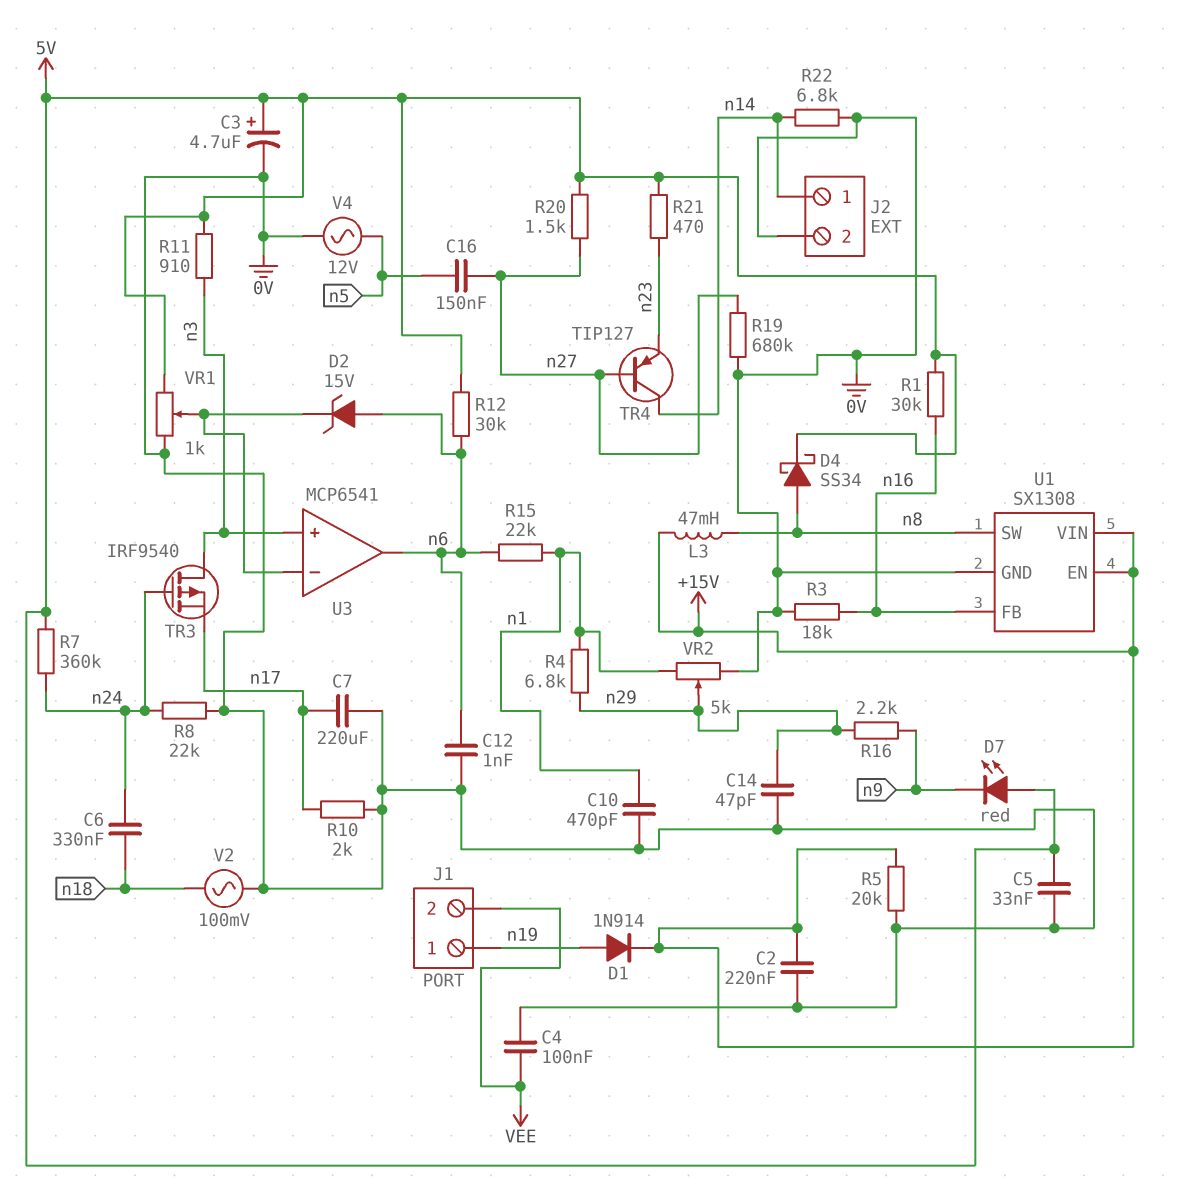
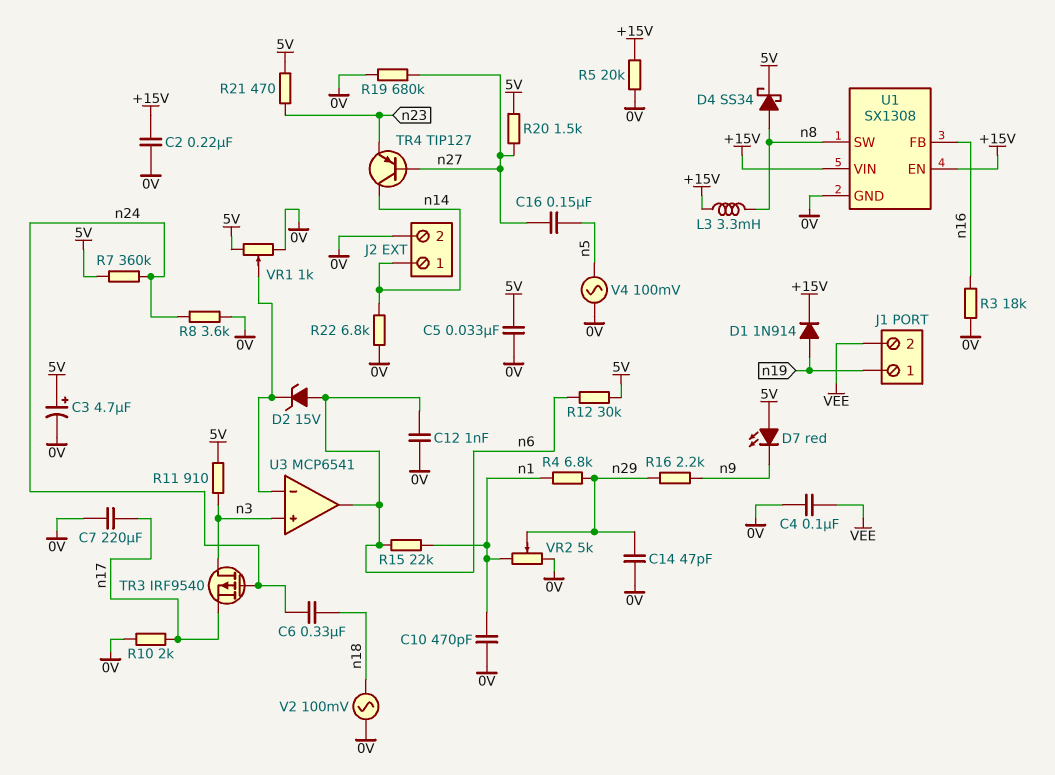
L3: 47mH (+15V, n8) -> 3.3mH (+15V, n8)
R1: 30k (5V, n16) -> none
R8: 22k (0V, n24) -> 3.6k (0V, n24)
V4: AC 12V (0V, n5) -> AC 100mV (0V, n5)

